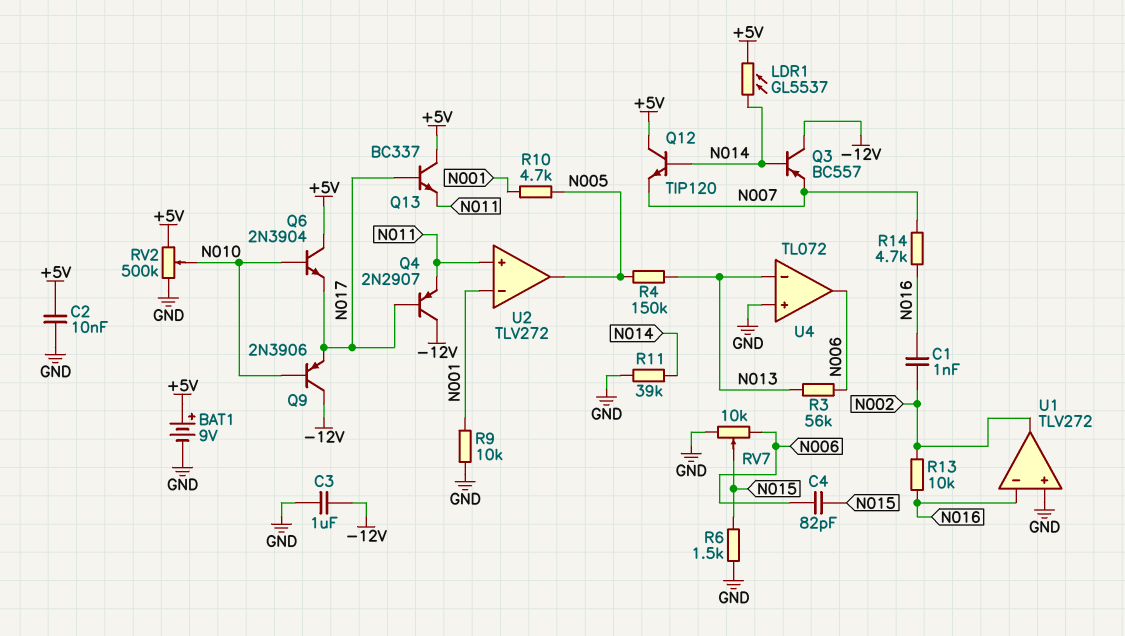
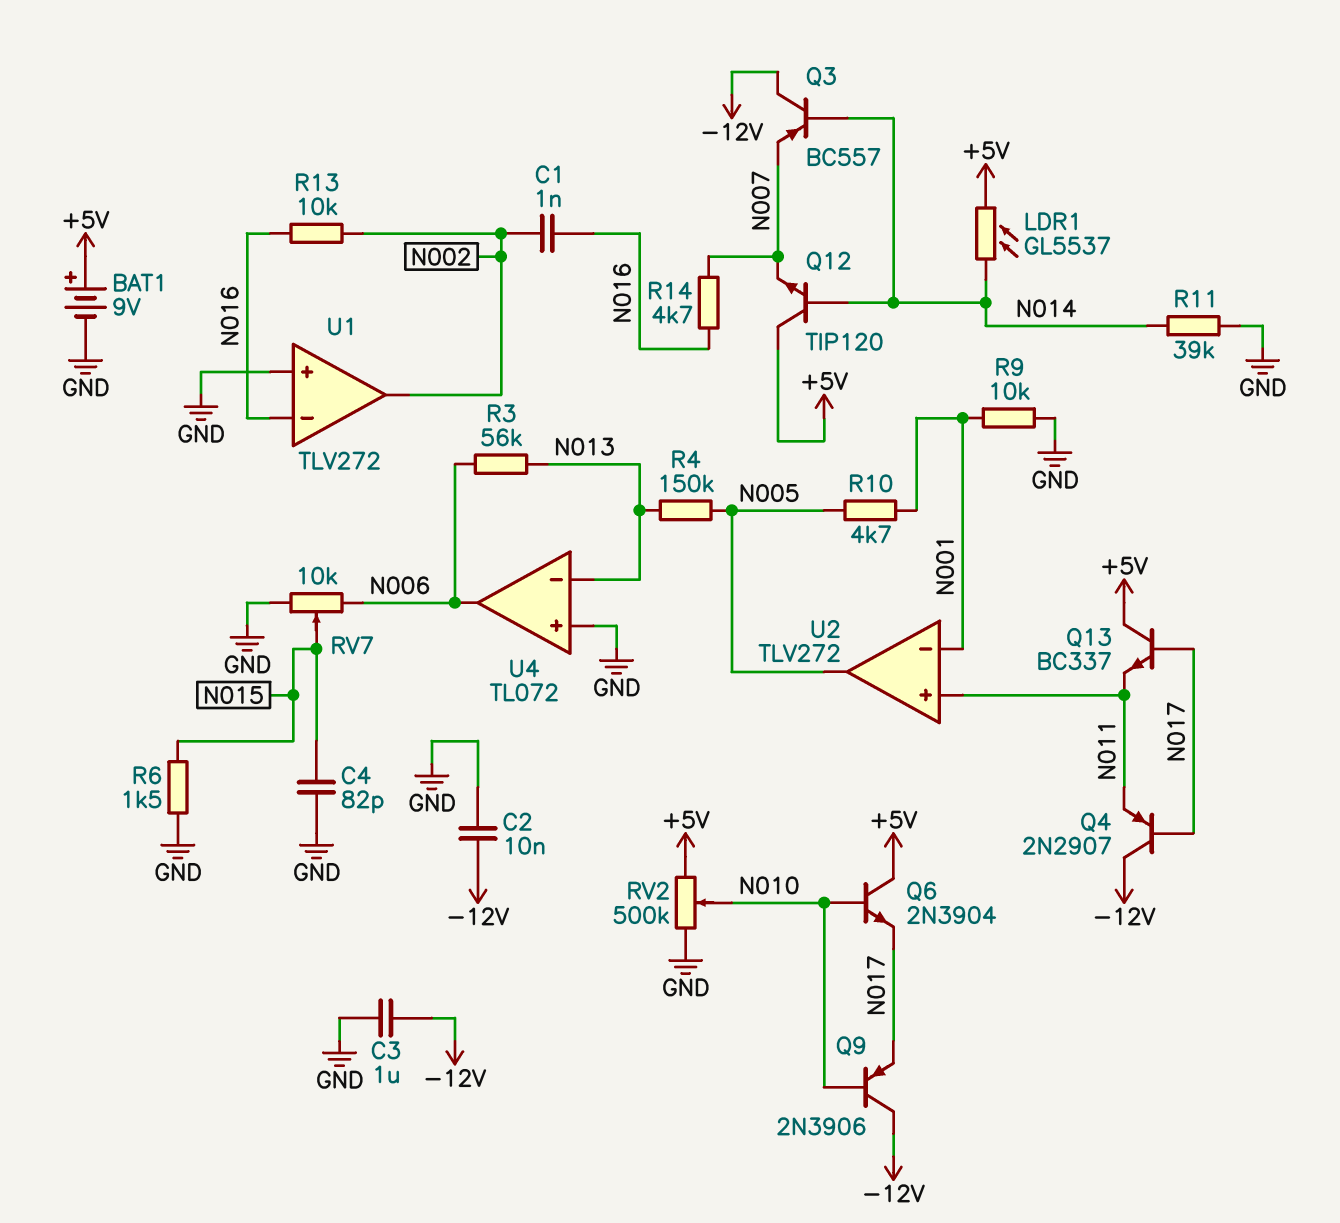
C2: 10nF (+5V, GND) -> 10nF (-12V, GND)
C4: 82pF (N006, N015) -> 82pF (GND, N015)

